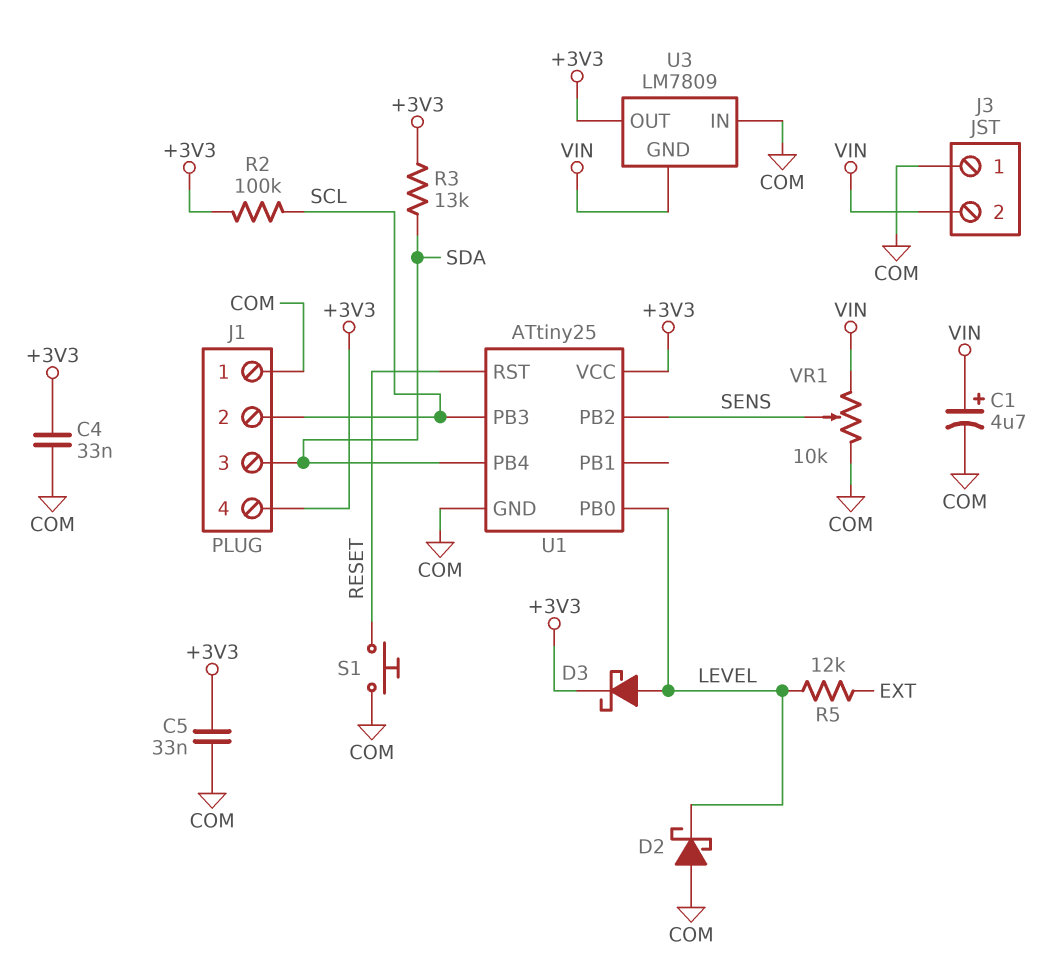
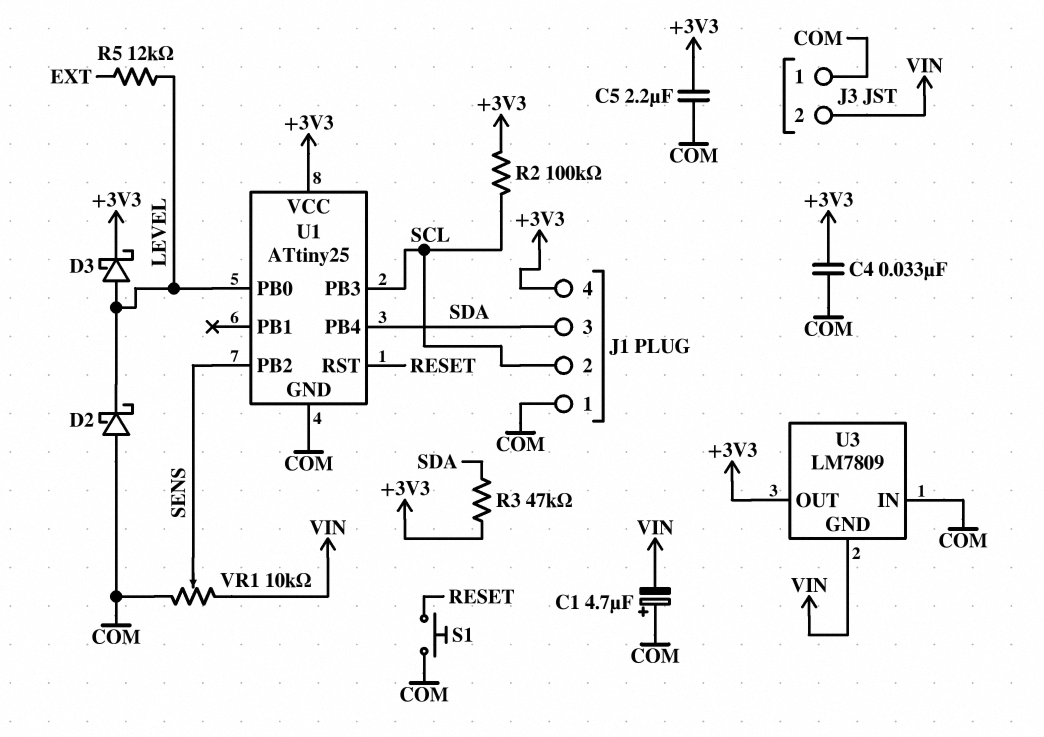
C1: 4.7uF (plus VIN, minus COM) -> 4.7uF (plus COM, minus VIN)
C5: 33nF (+3V3, COM) -> 2.2uF (+3V3, COM)
R3: 13k (+3V3, SDA) -> 47k (+3V3, SDA)

